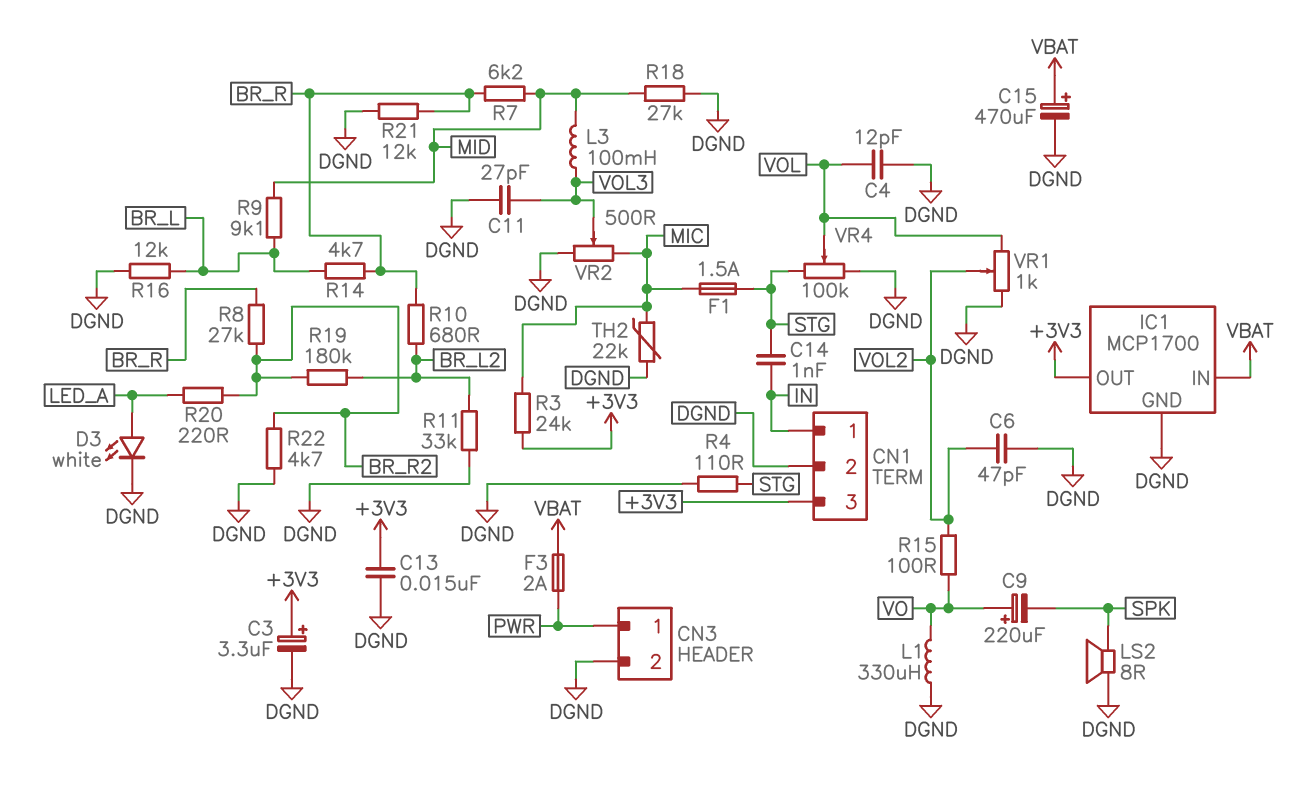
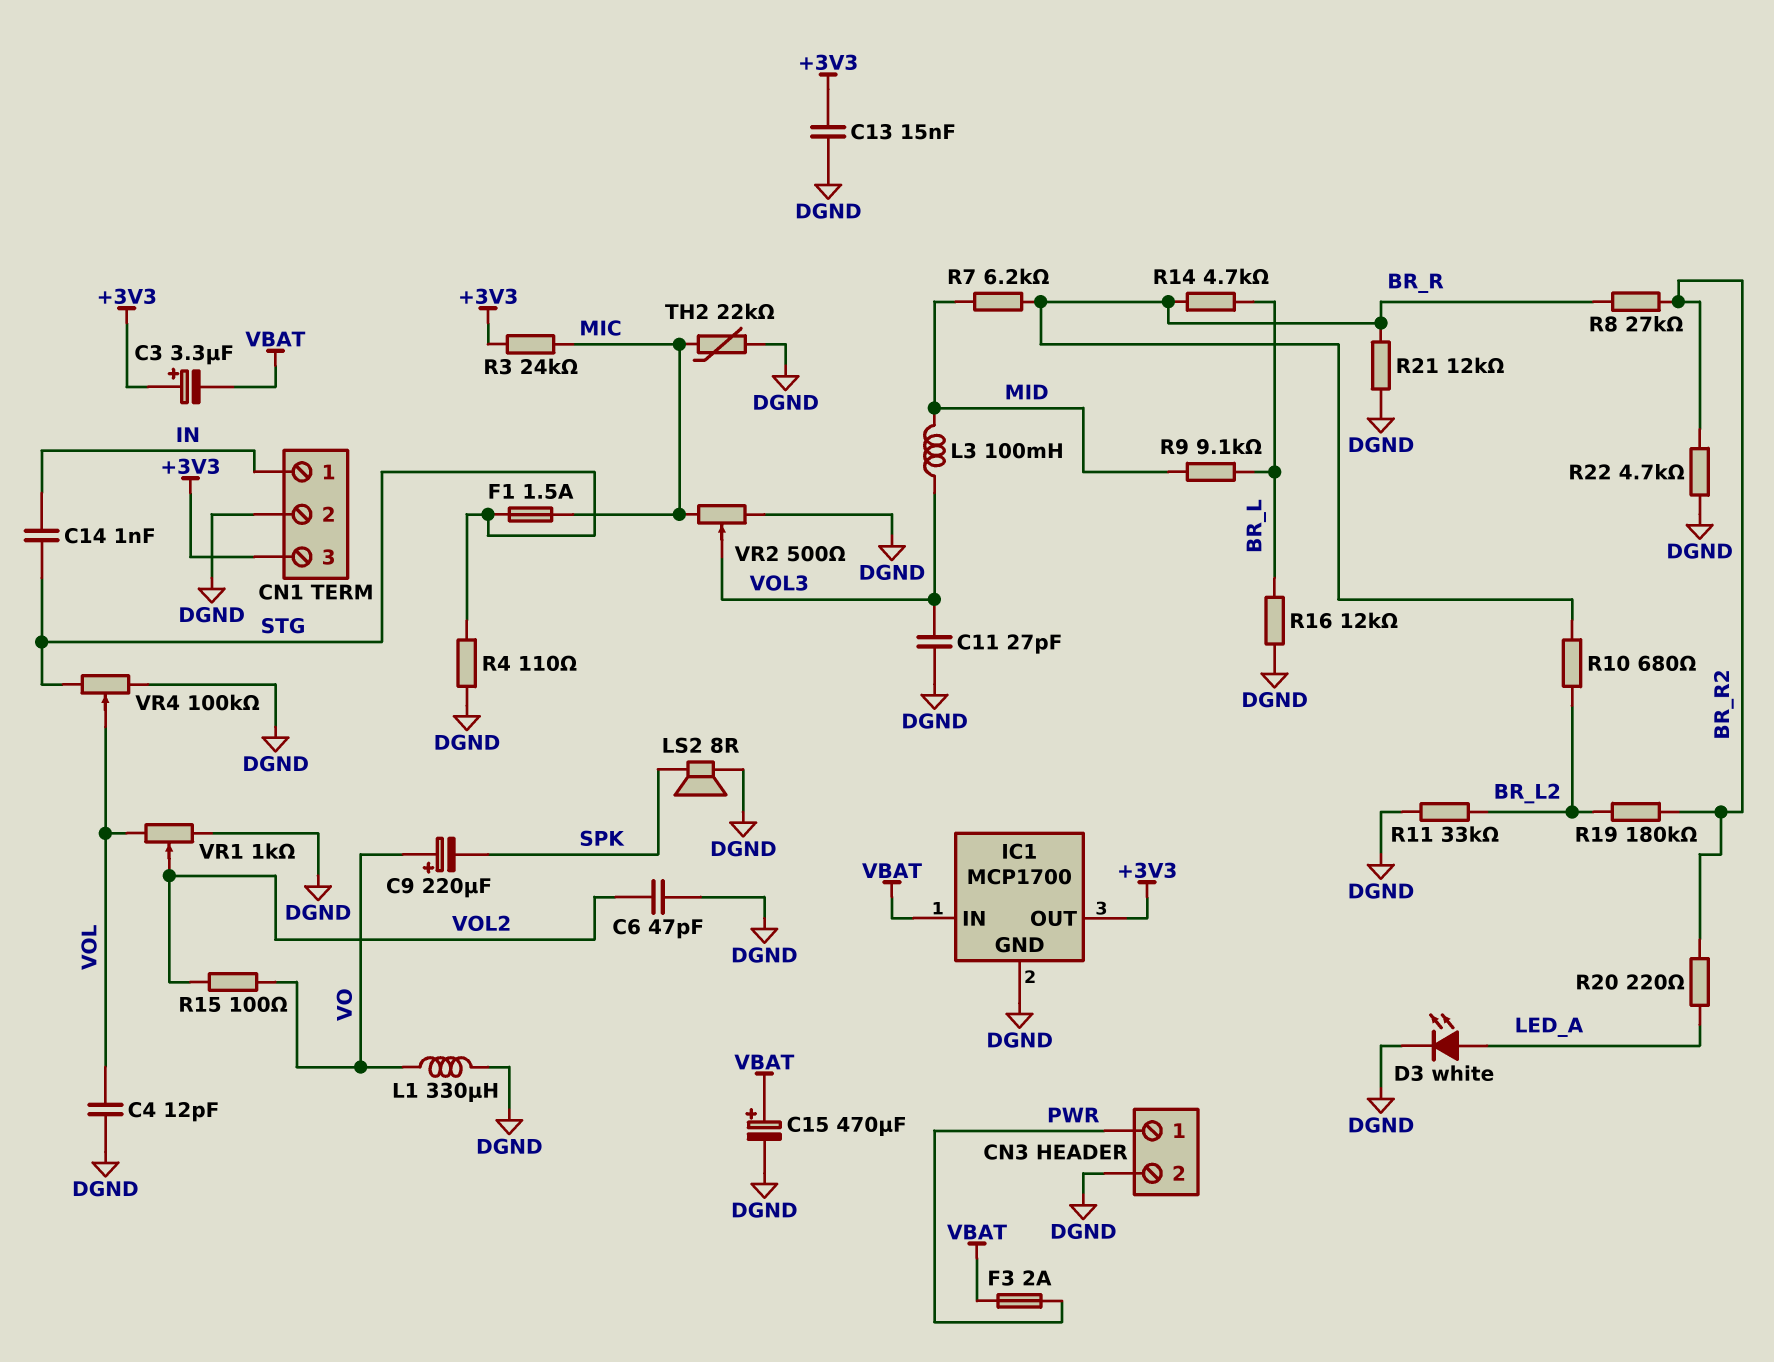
C3: 3.3uF (plus +3V3, minus DGND) -> 3.3uF (plus +3V3, minus VBAT)
R18: 27k (DGND, MID) -> none

